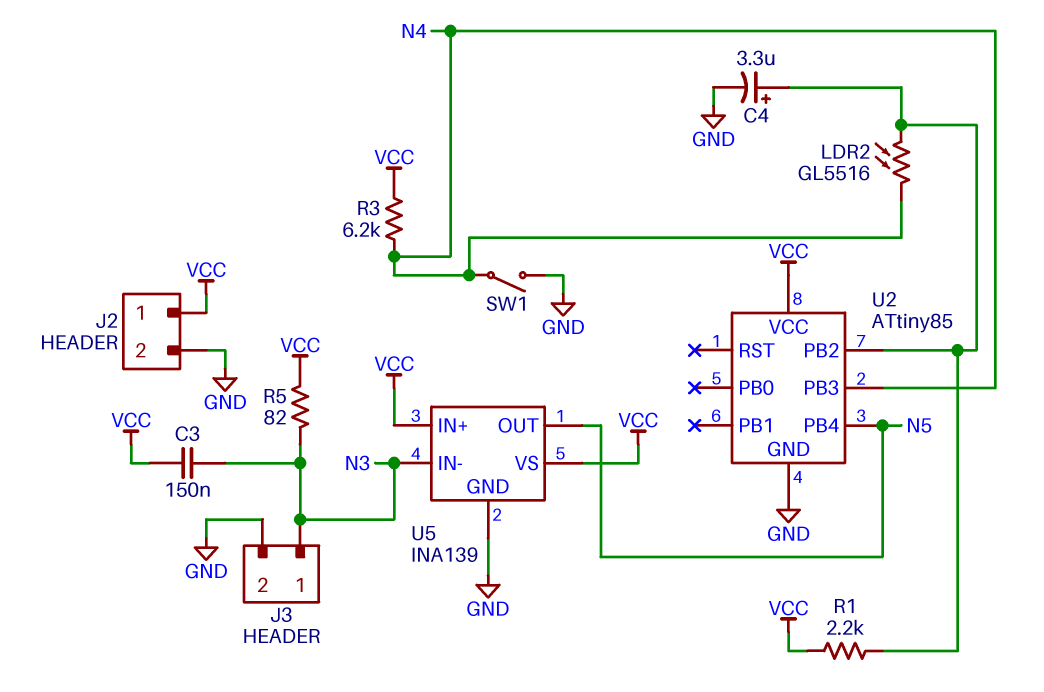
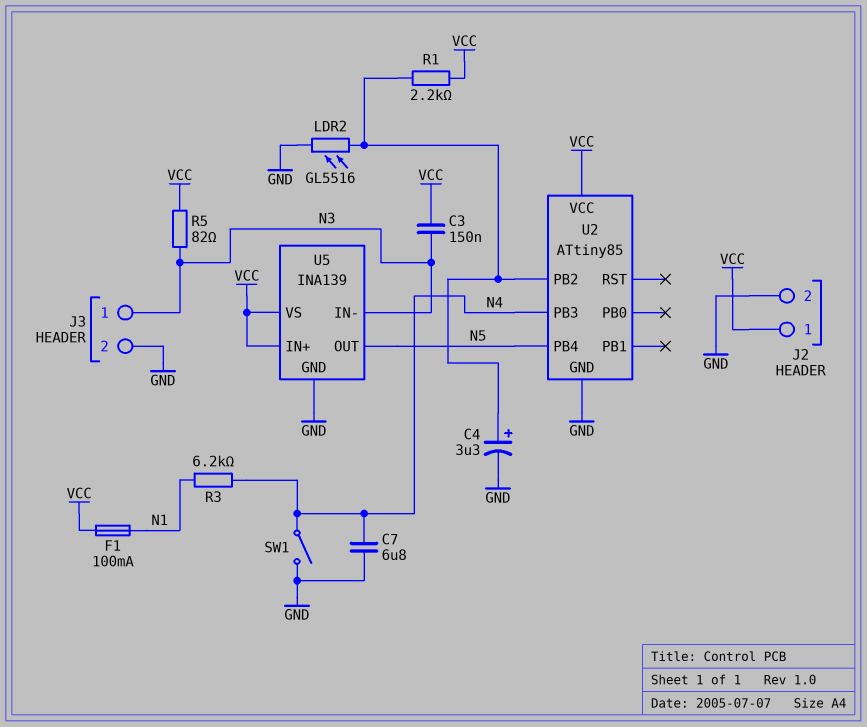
C7: none -> 6.8uF (GND, N4)
F1: none -> 100mA (N1, VCC)
LDR2: GL5516 (N4, U2/PB2) -> GL5516 (GND, U2/PB2)
R3: 6.2k (N4, VCC) -> 6.2k (N1, N4)

